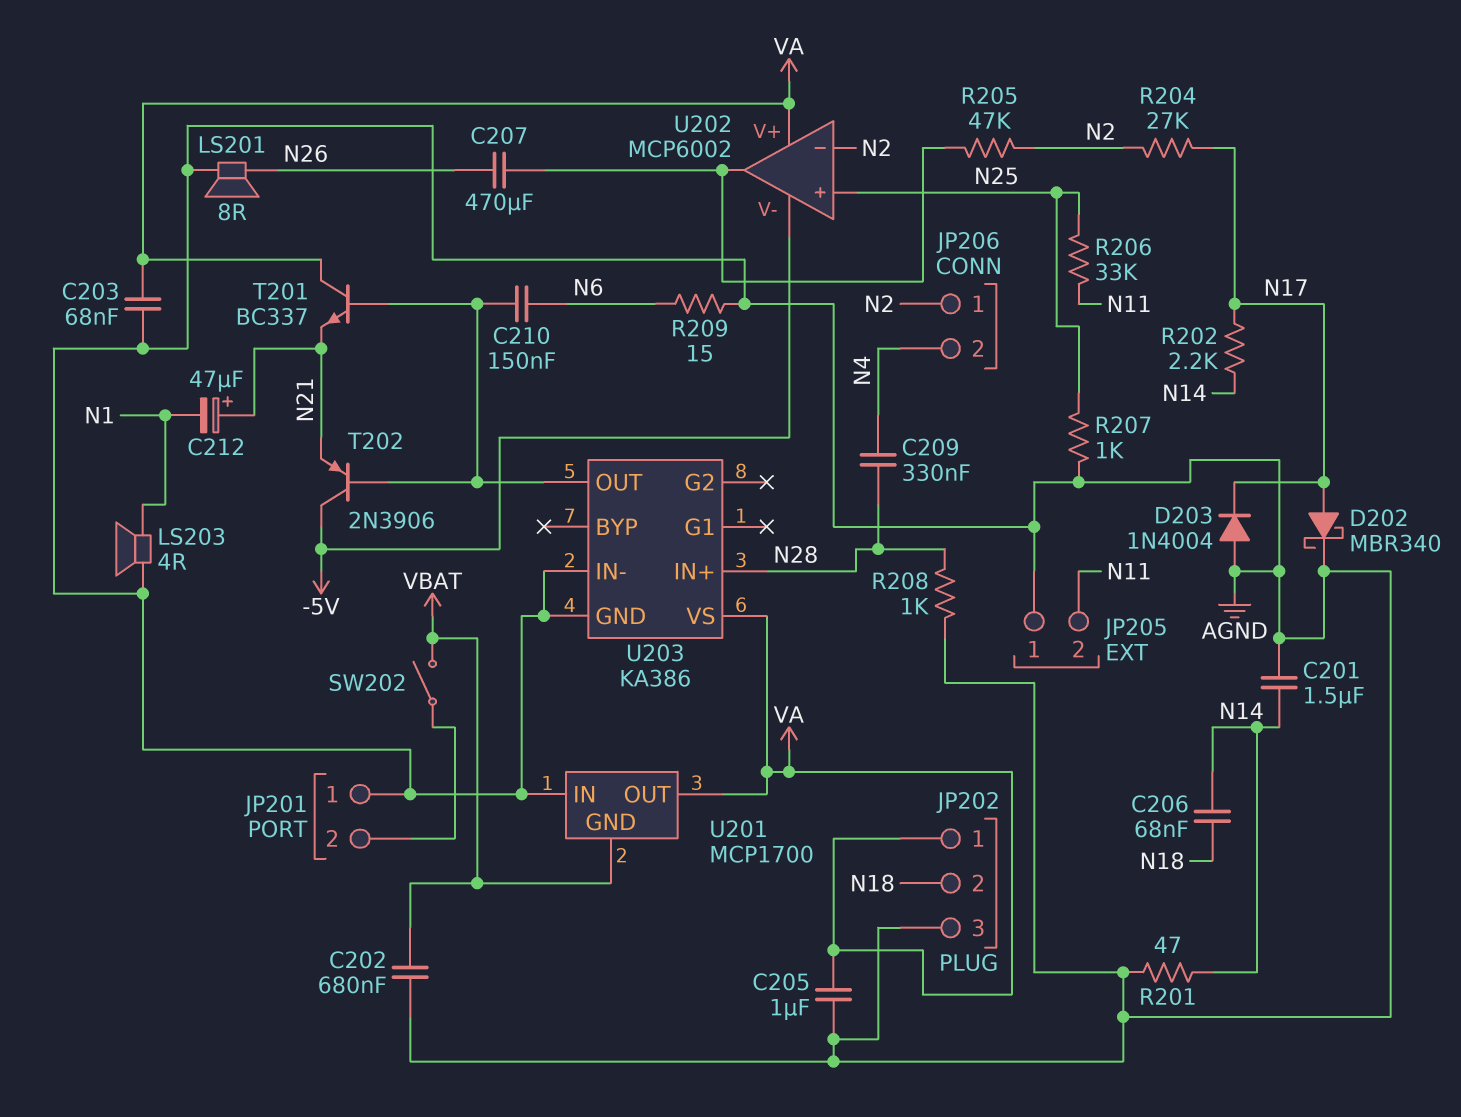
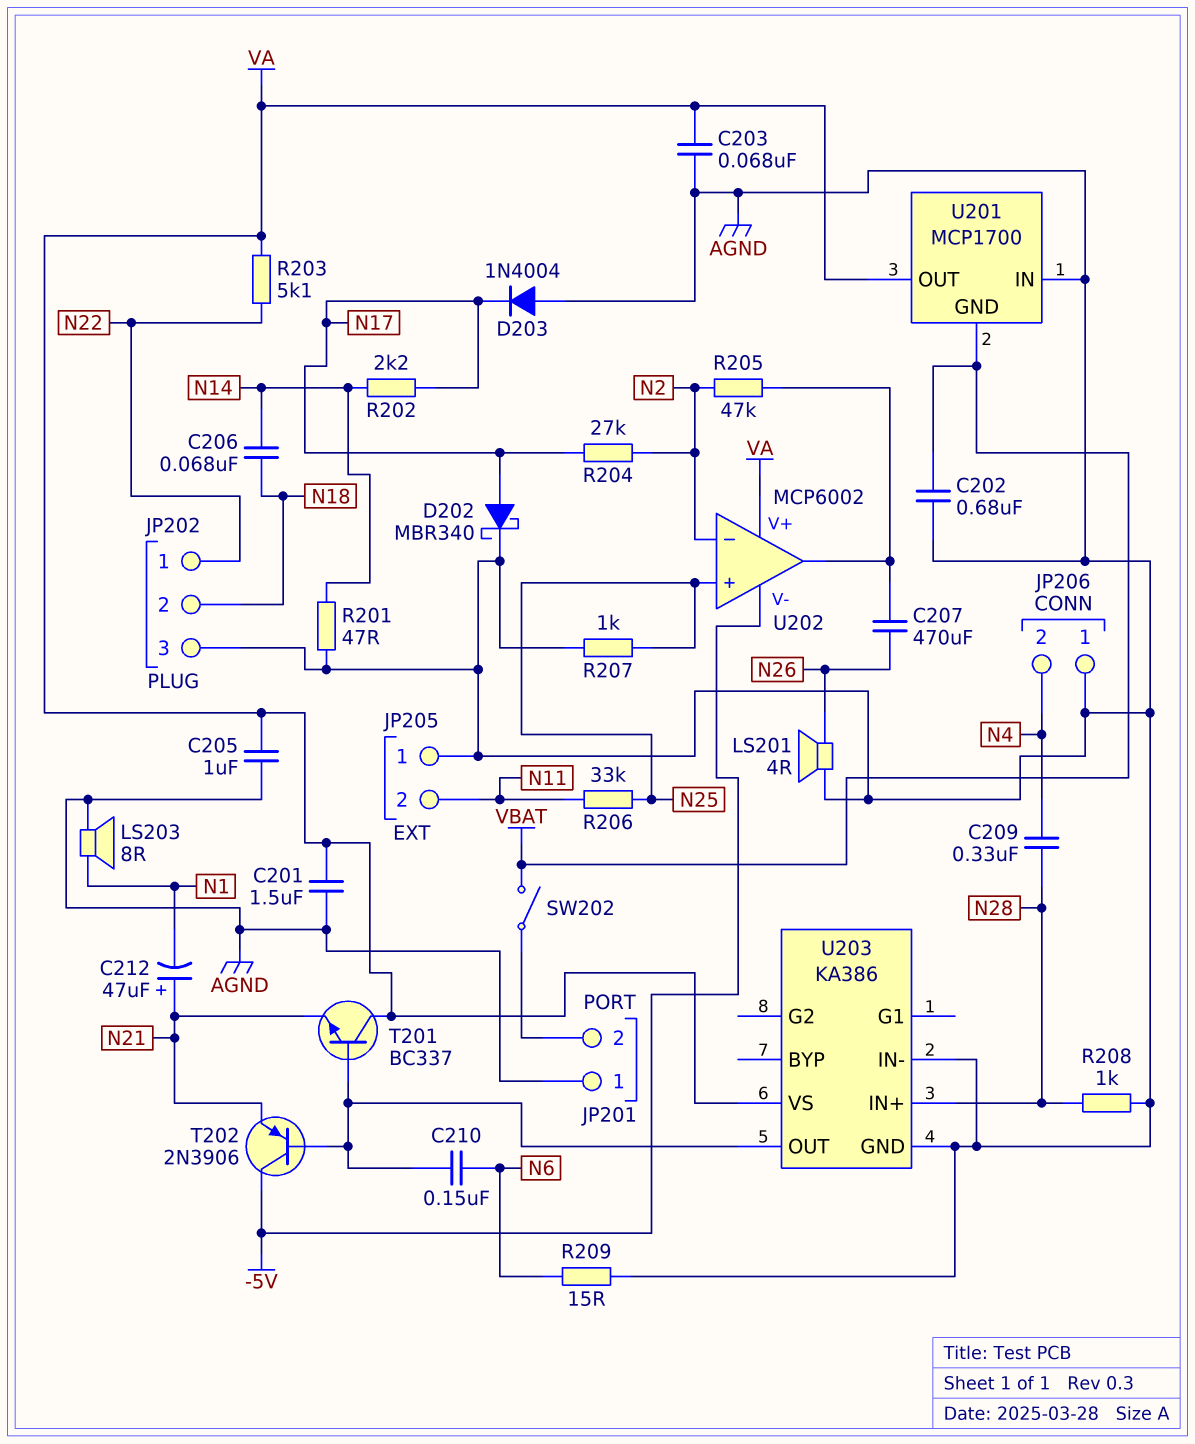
C201: 1.5uF (AGND, N14) -> 1.5uF (AGND, VA)
JP202 pin 1: VA -> N22
JP206 pin 1: N2 -> AGND
LS201: speaker 8R (AGND, N26) -> speaker 4R (AGND, N26)
LS203: speaker 4R (AGND, N1) -> speaker 8R (AGND, N1)
R203: none -> 5.1k (N22, VA)

